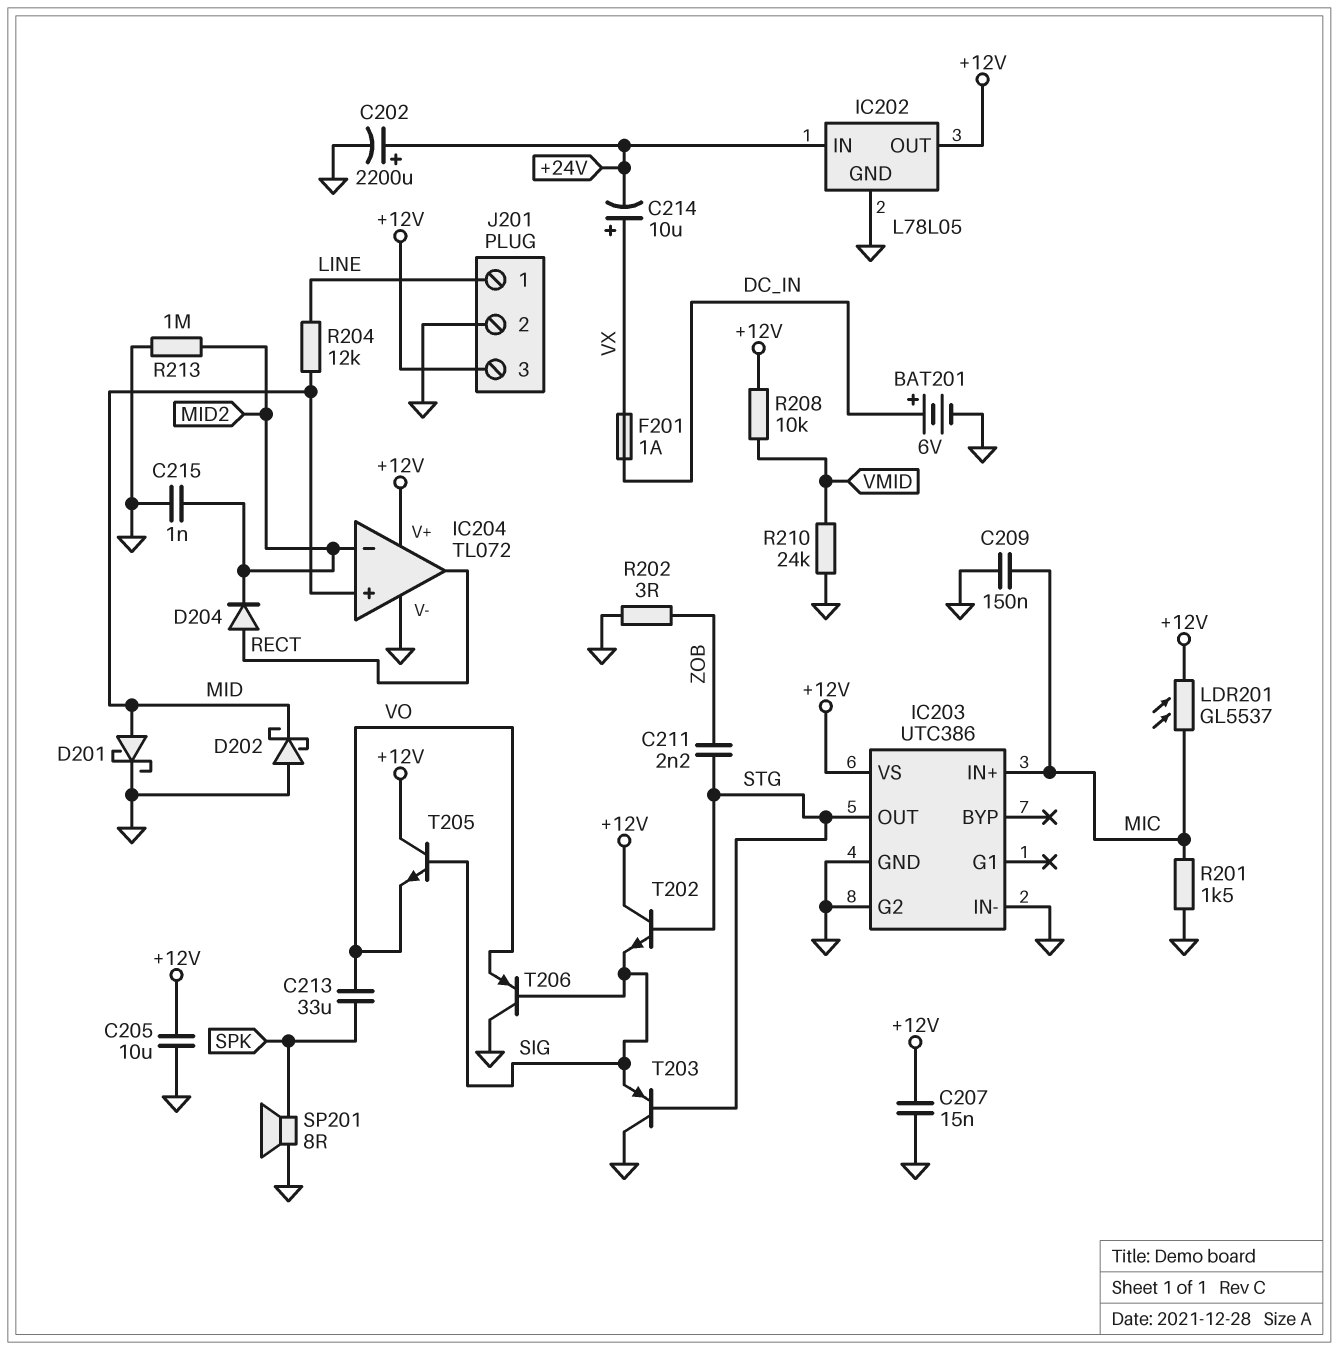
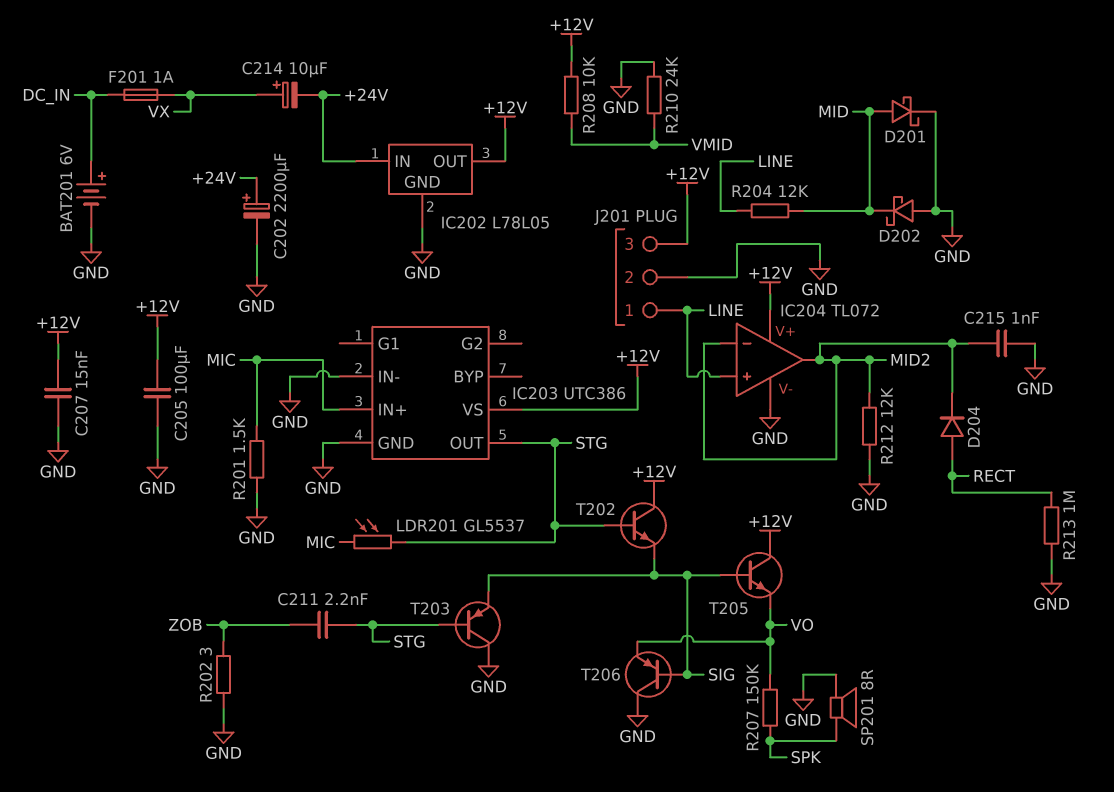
C205: 10uF (+12V, GND) -> 100uF (+12V, GND)
C209: 150nF (GND, MIC) -> none
C213: 33uF (SPK, VO) -> none
IC203 pin G2: GND -> none
IC204 pin in+: MID -> LINE
IC204 pin out: RECT -> MID2
LDR201: GL5537 (+12V, MIC) -> GL5537 (MIC, STG)
R207: none -> 150k (SPK, VO)
R212: none -> 12k (GND, MID2)
R213: 1M (GND, MID2) -> 1M (GND, RECT)

